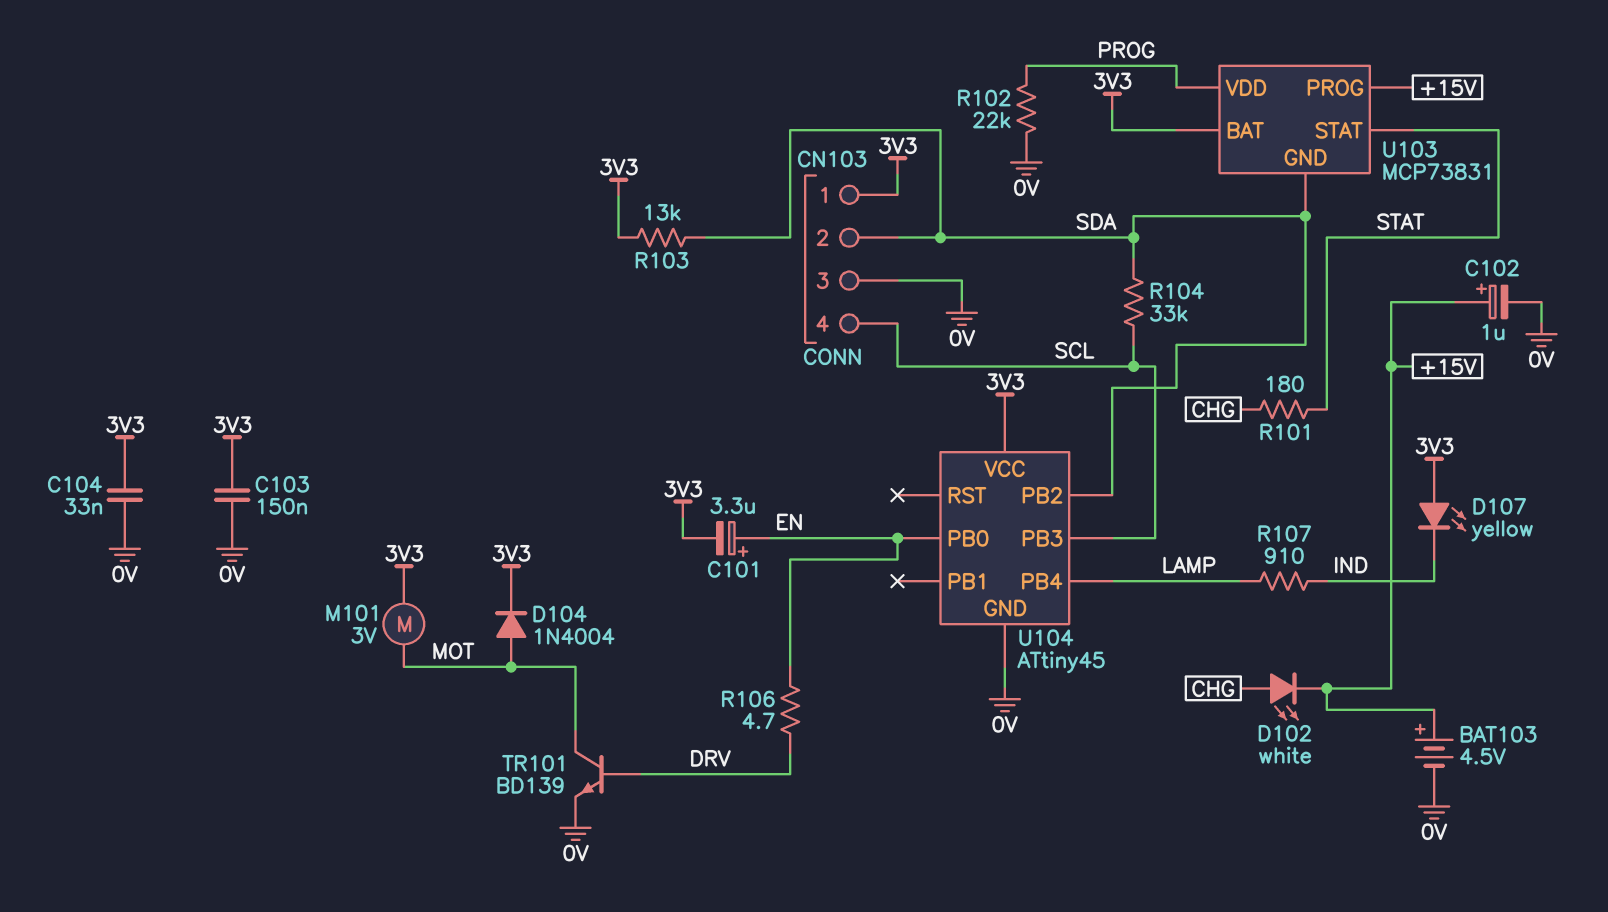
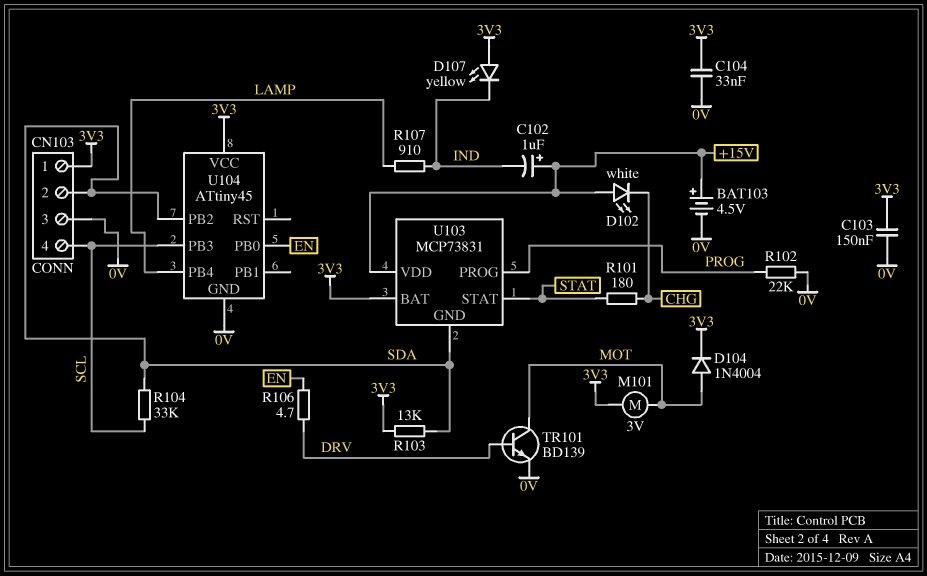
C101: 3.3uF (plus EN, minus 3V3) -> none
C102: 1uF (plus +15V, minus 0V) -> 1uF (plus +15V, minus IND)
D102: LED white (A CHG, K +15V) -> LED white (A +15V, K CHG)
U103 pin PROG: +15V -> PROG
U103 pin VDD: PROG -> +15V

